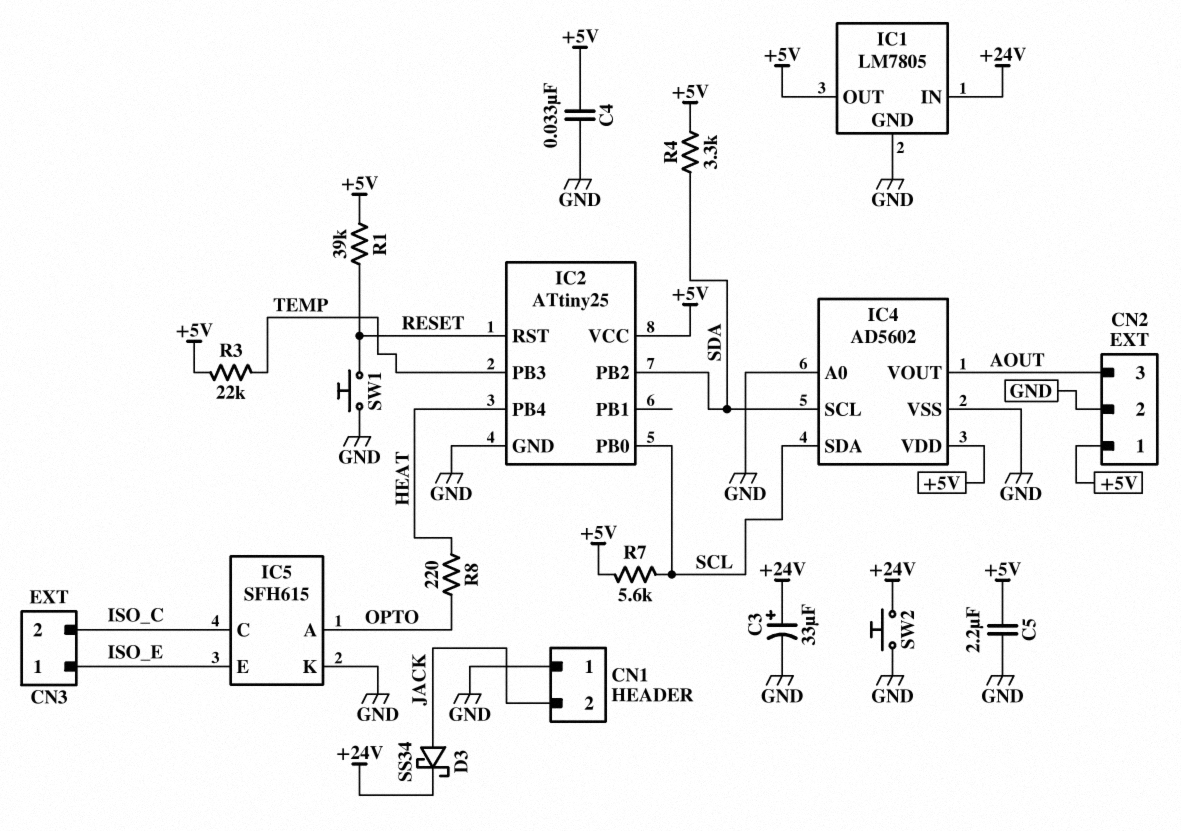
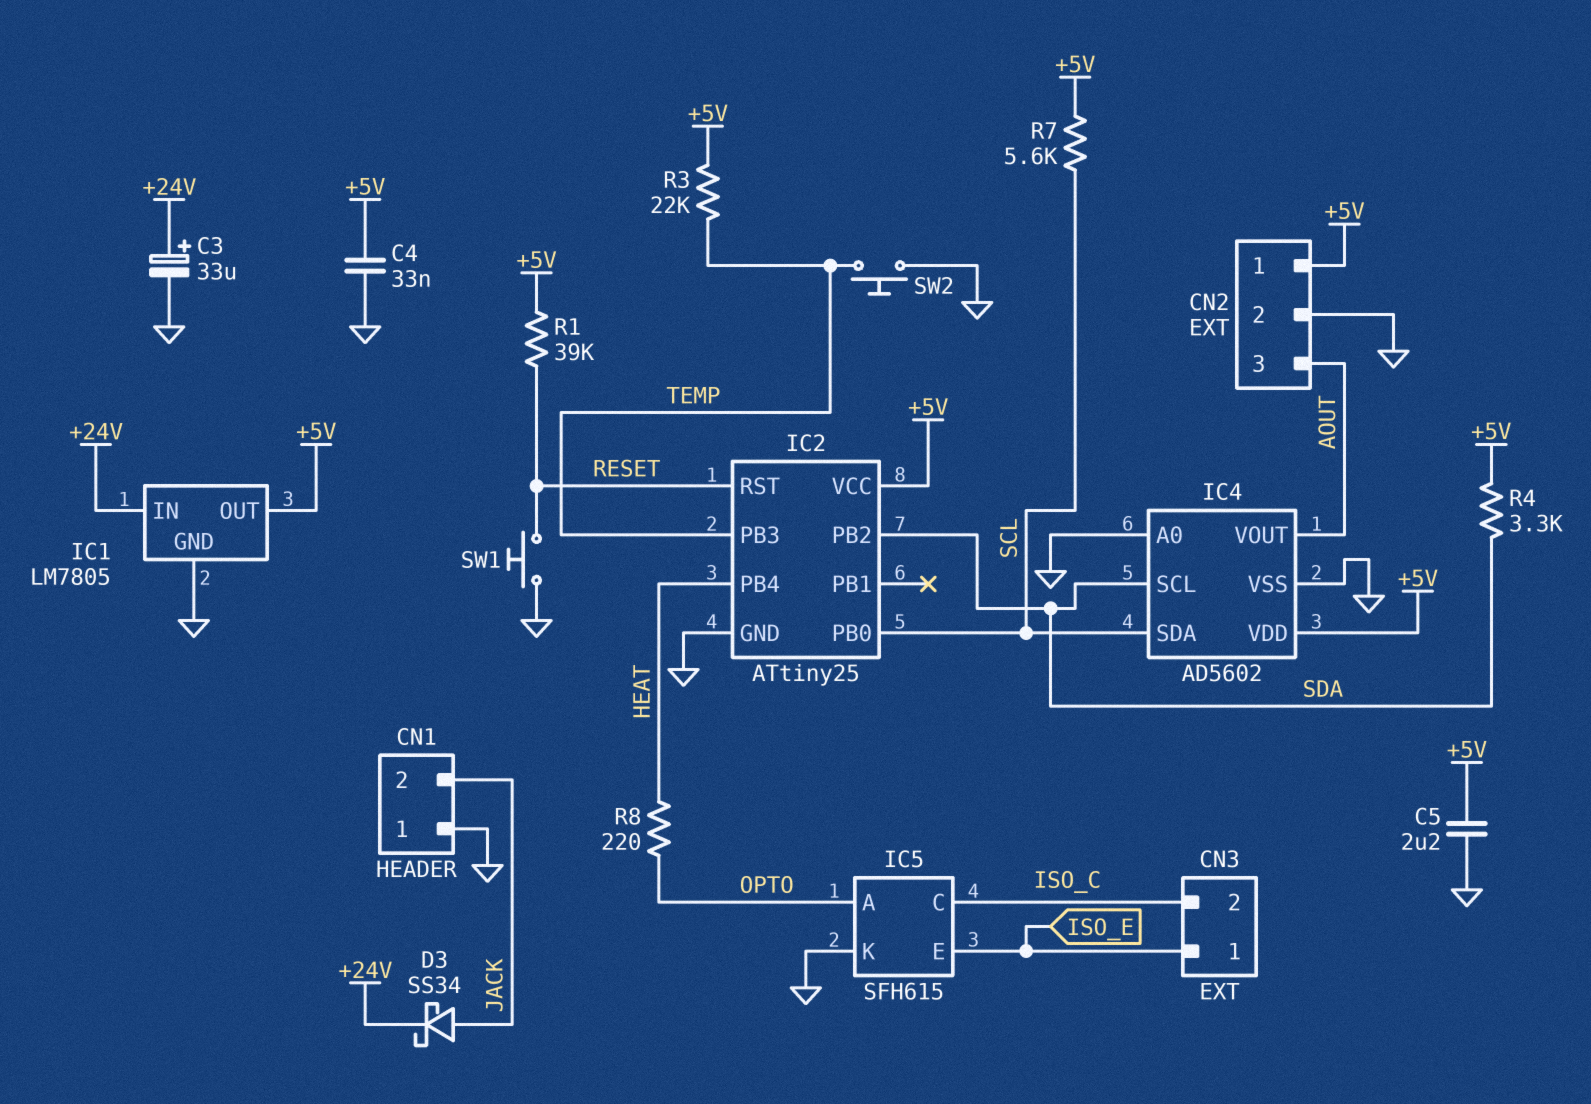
SW2: button (+24V, GND) -> button (GND, TEMP)

